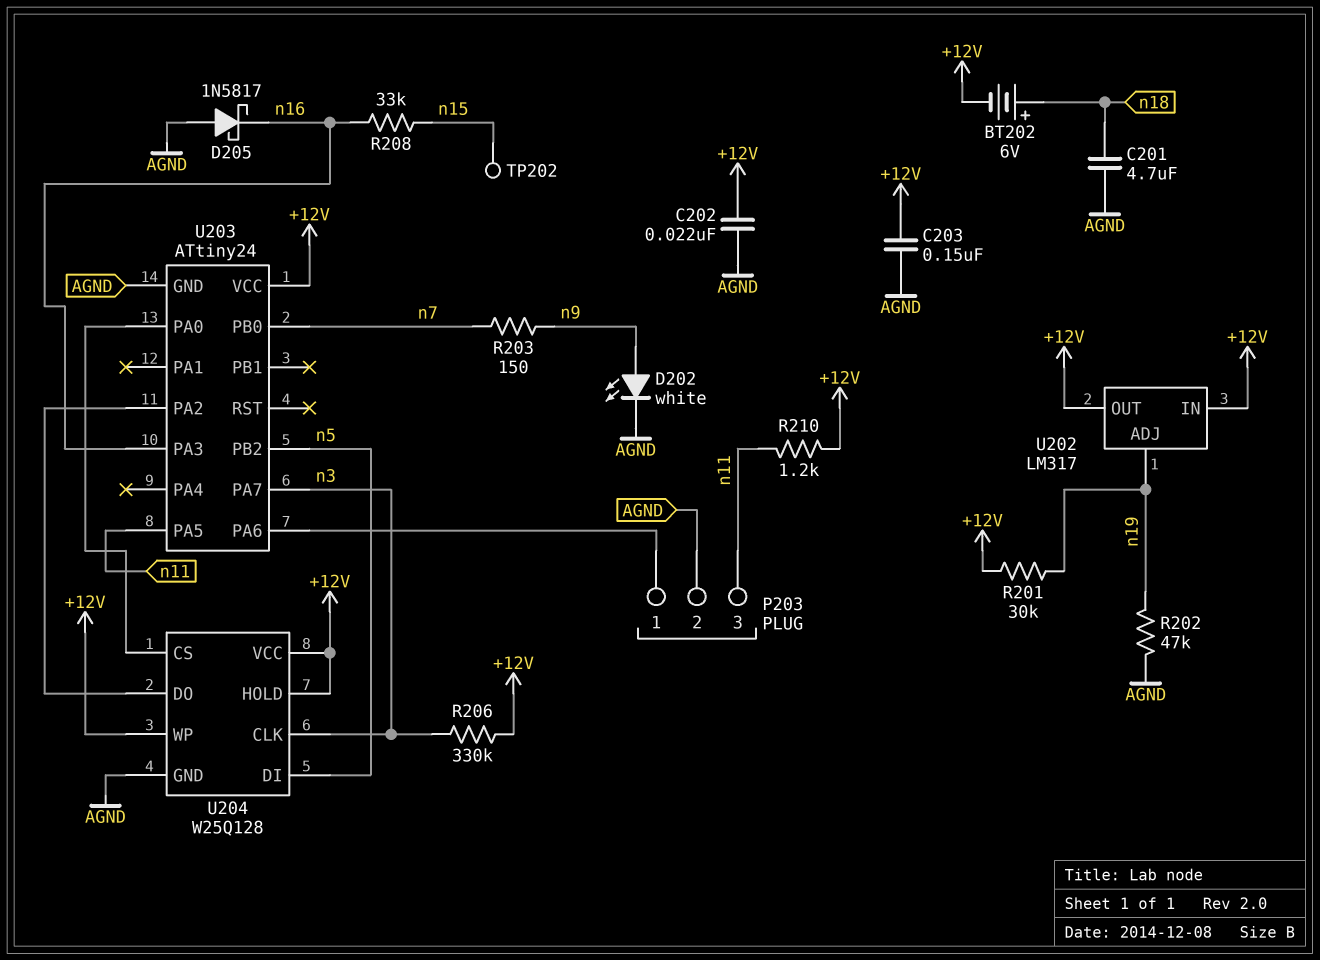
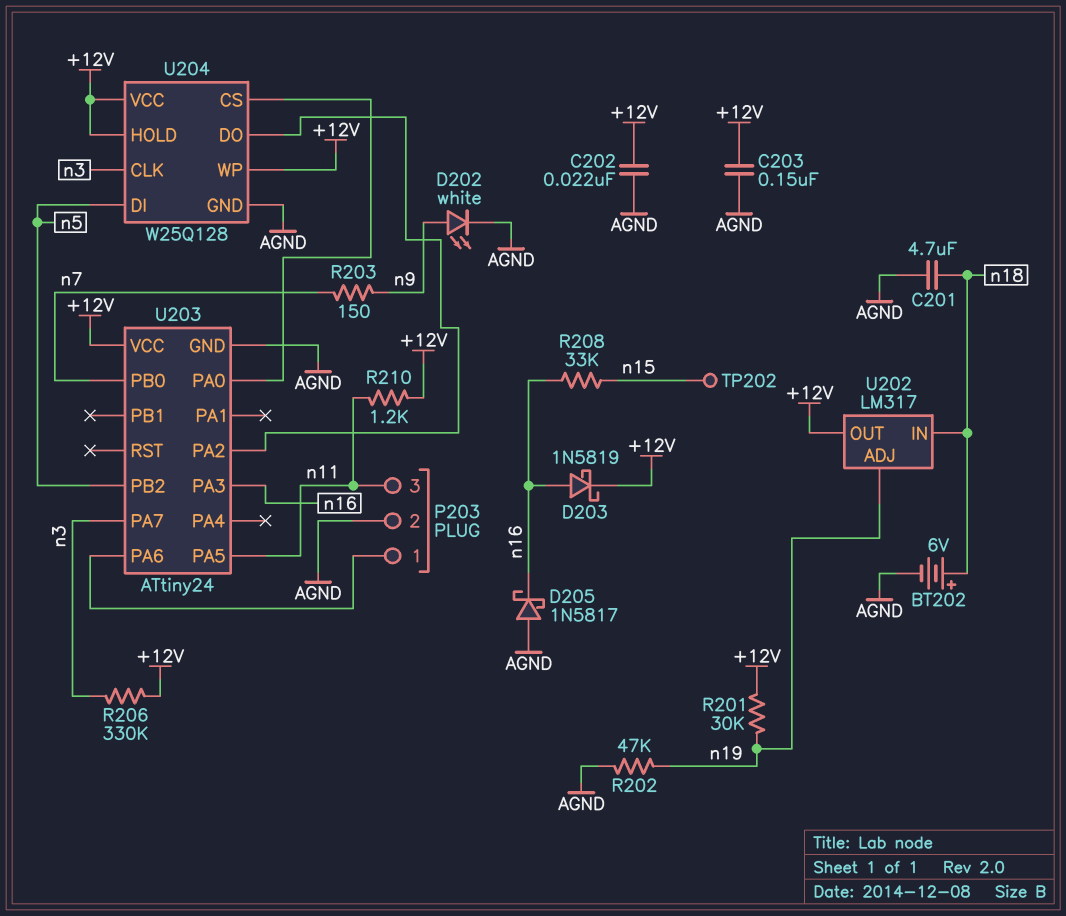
BT202: 6V (plus n18, minus +12V) -> 6V (plus n18, minus AGND)
D203: none -> schottky 1N5819 (A n16, K +12V)
U202 pin IN: +12V -> n18

